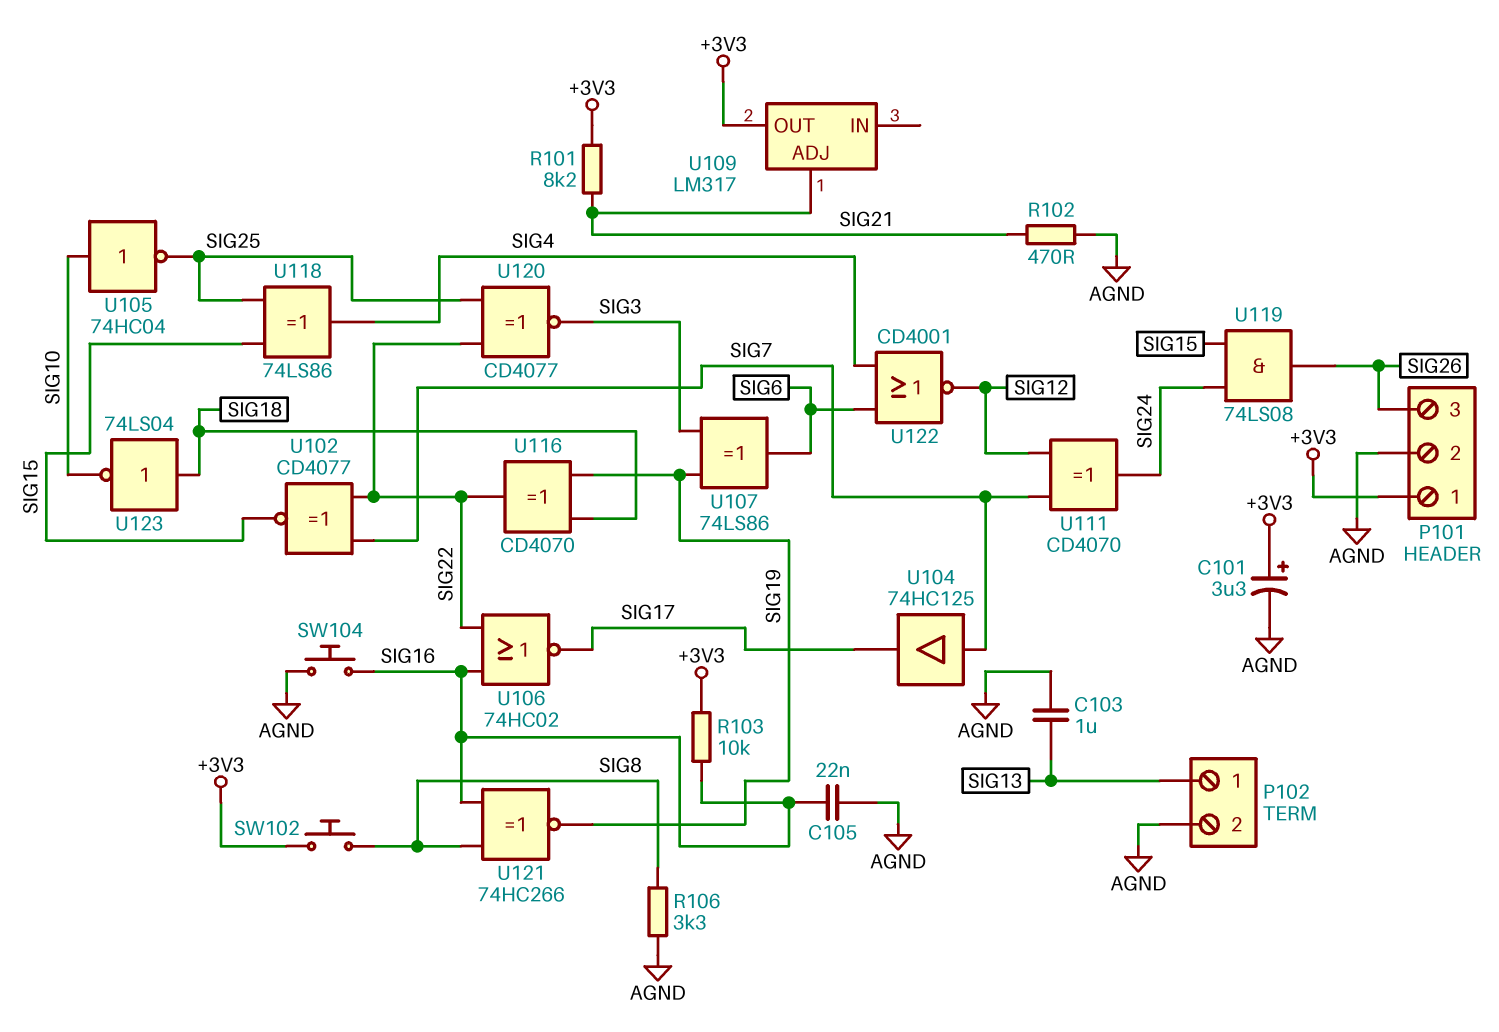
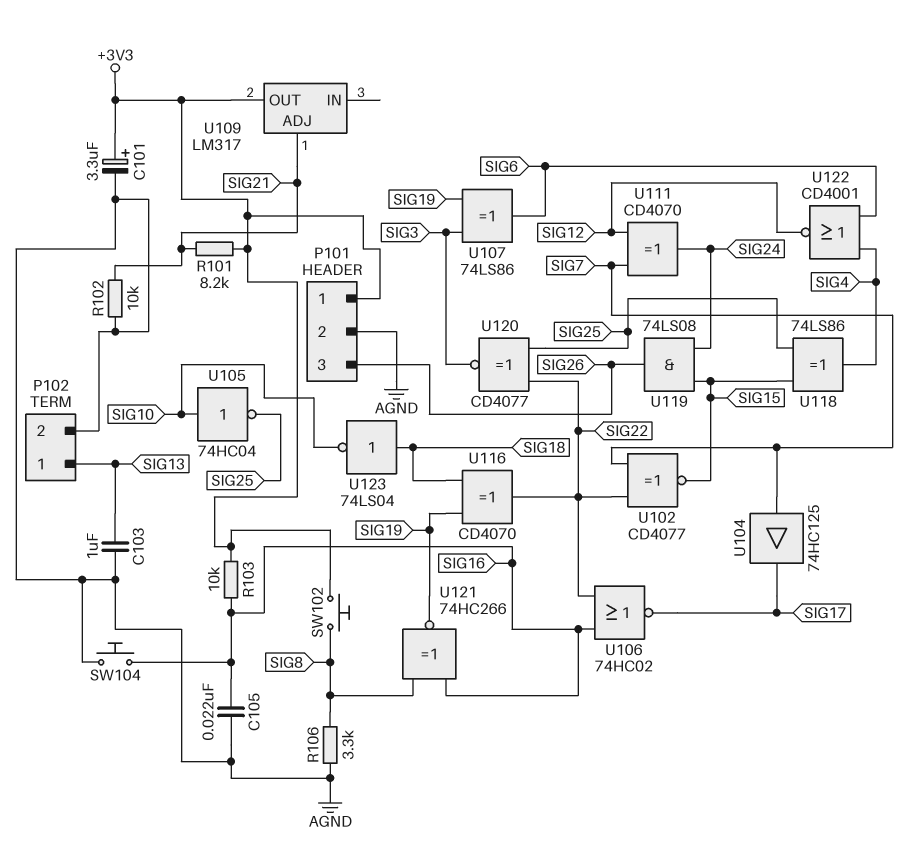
R102: 470 (AGND, SIG21) -> 10k (AGND, SIG21)

